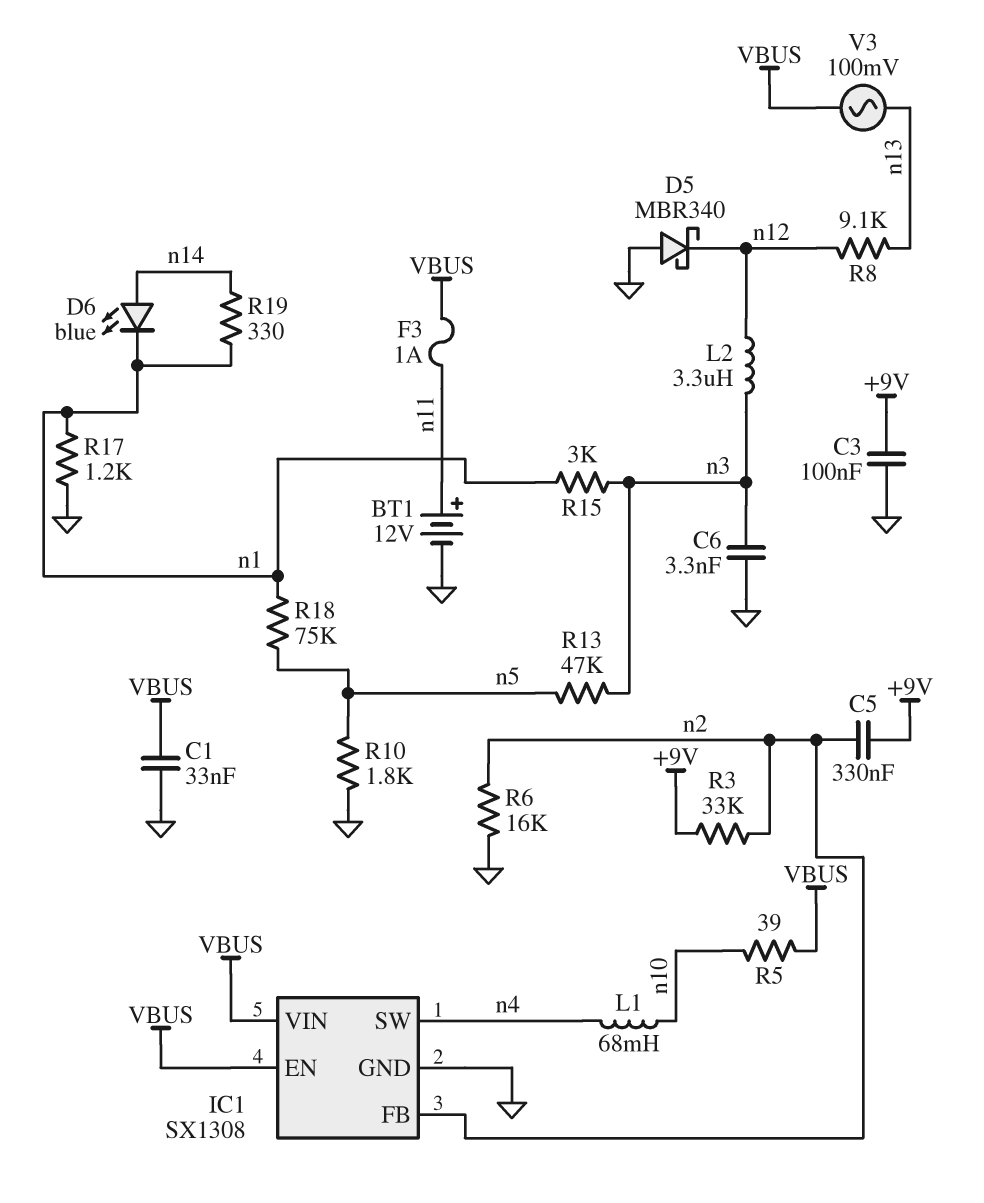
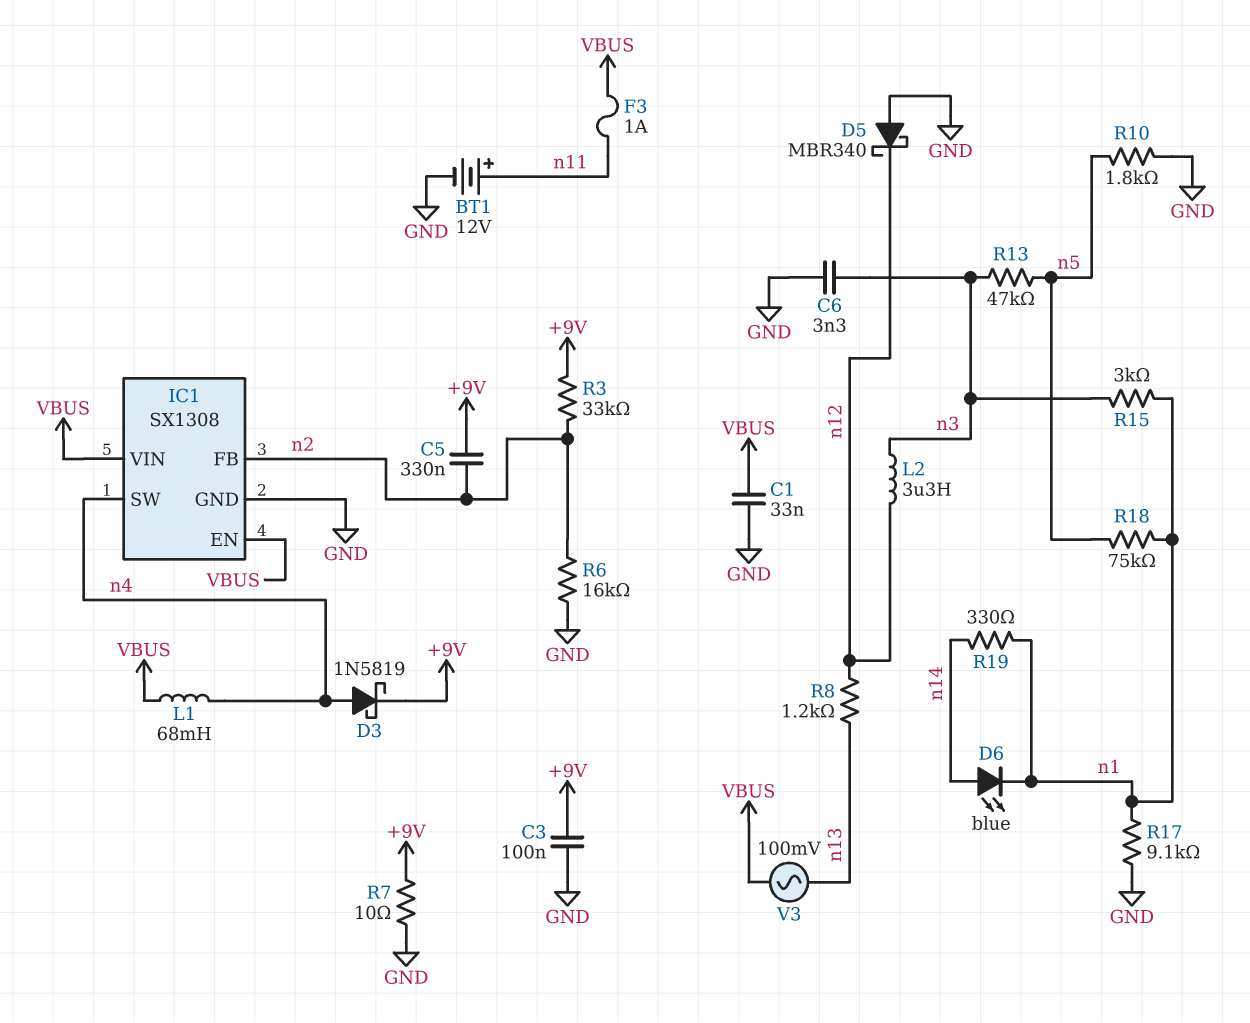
D3: none -> schottky 1N5819 (A n4, K +9V)
L1: 68mH (n4, n10) -> 68mH (VBUS, n4)
R5: 39 (VBUS, n10) -> none
R7: none -> 10 (+9V, GND)
R8: 9.1k (n12, n13) -> 1.2k (n12, n13)
R17: 1.2k (GND, n1) -> 9.1k (GND, n1)

